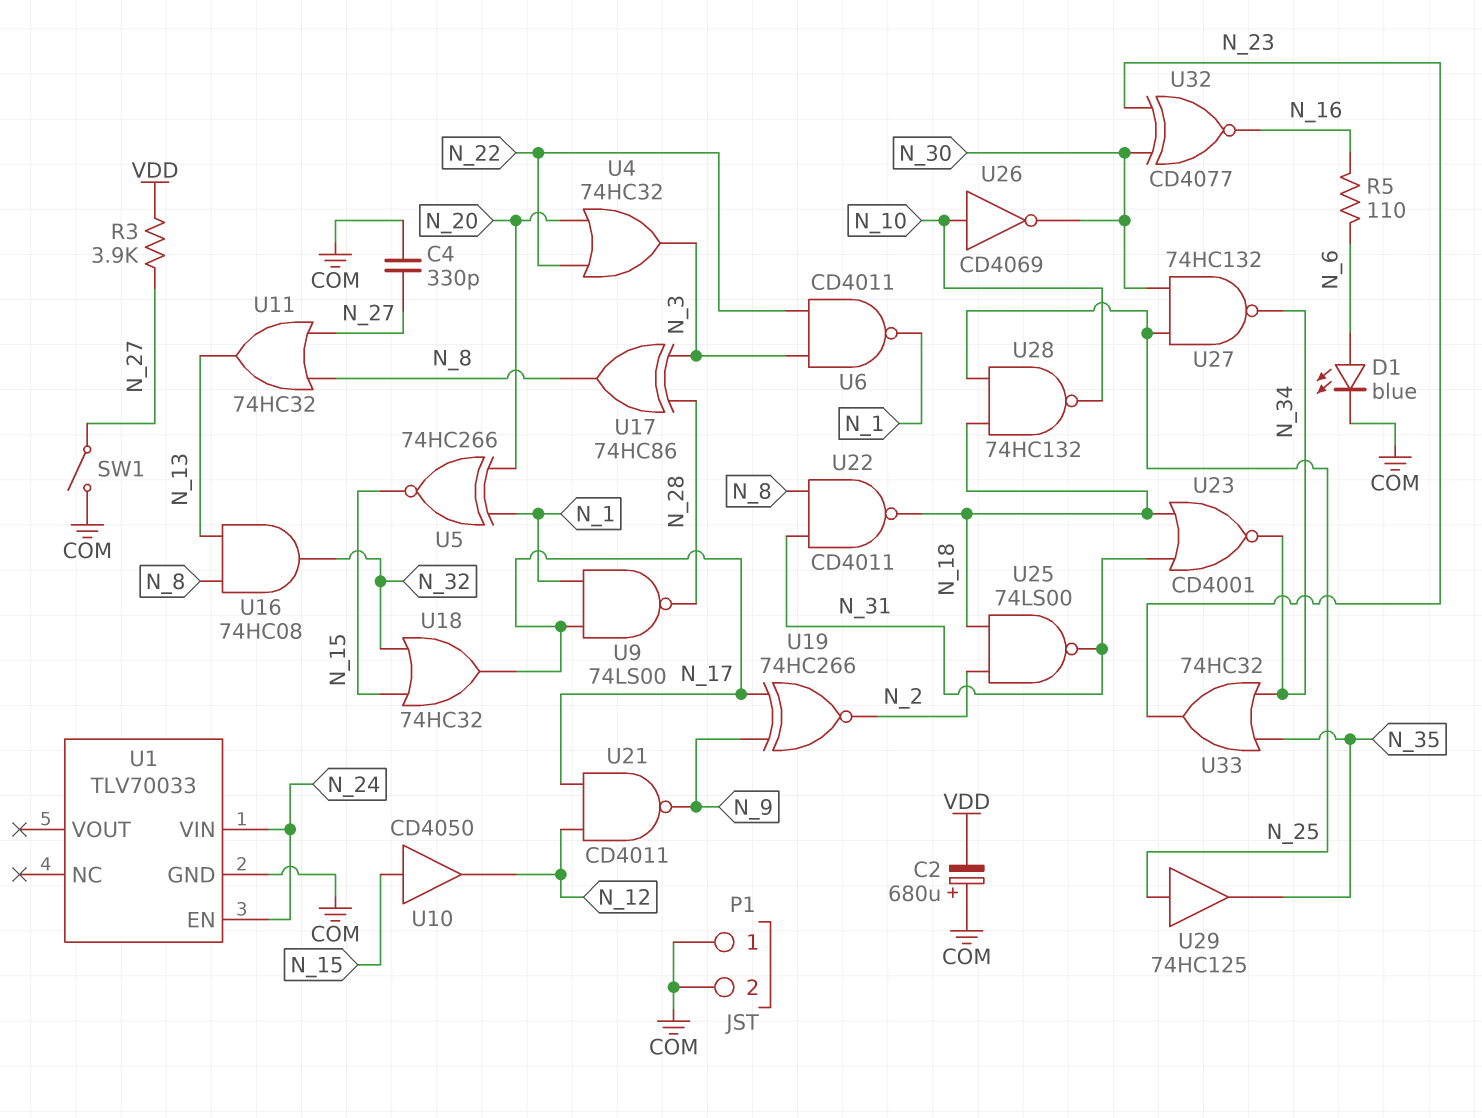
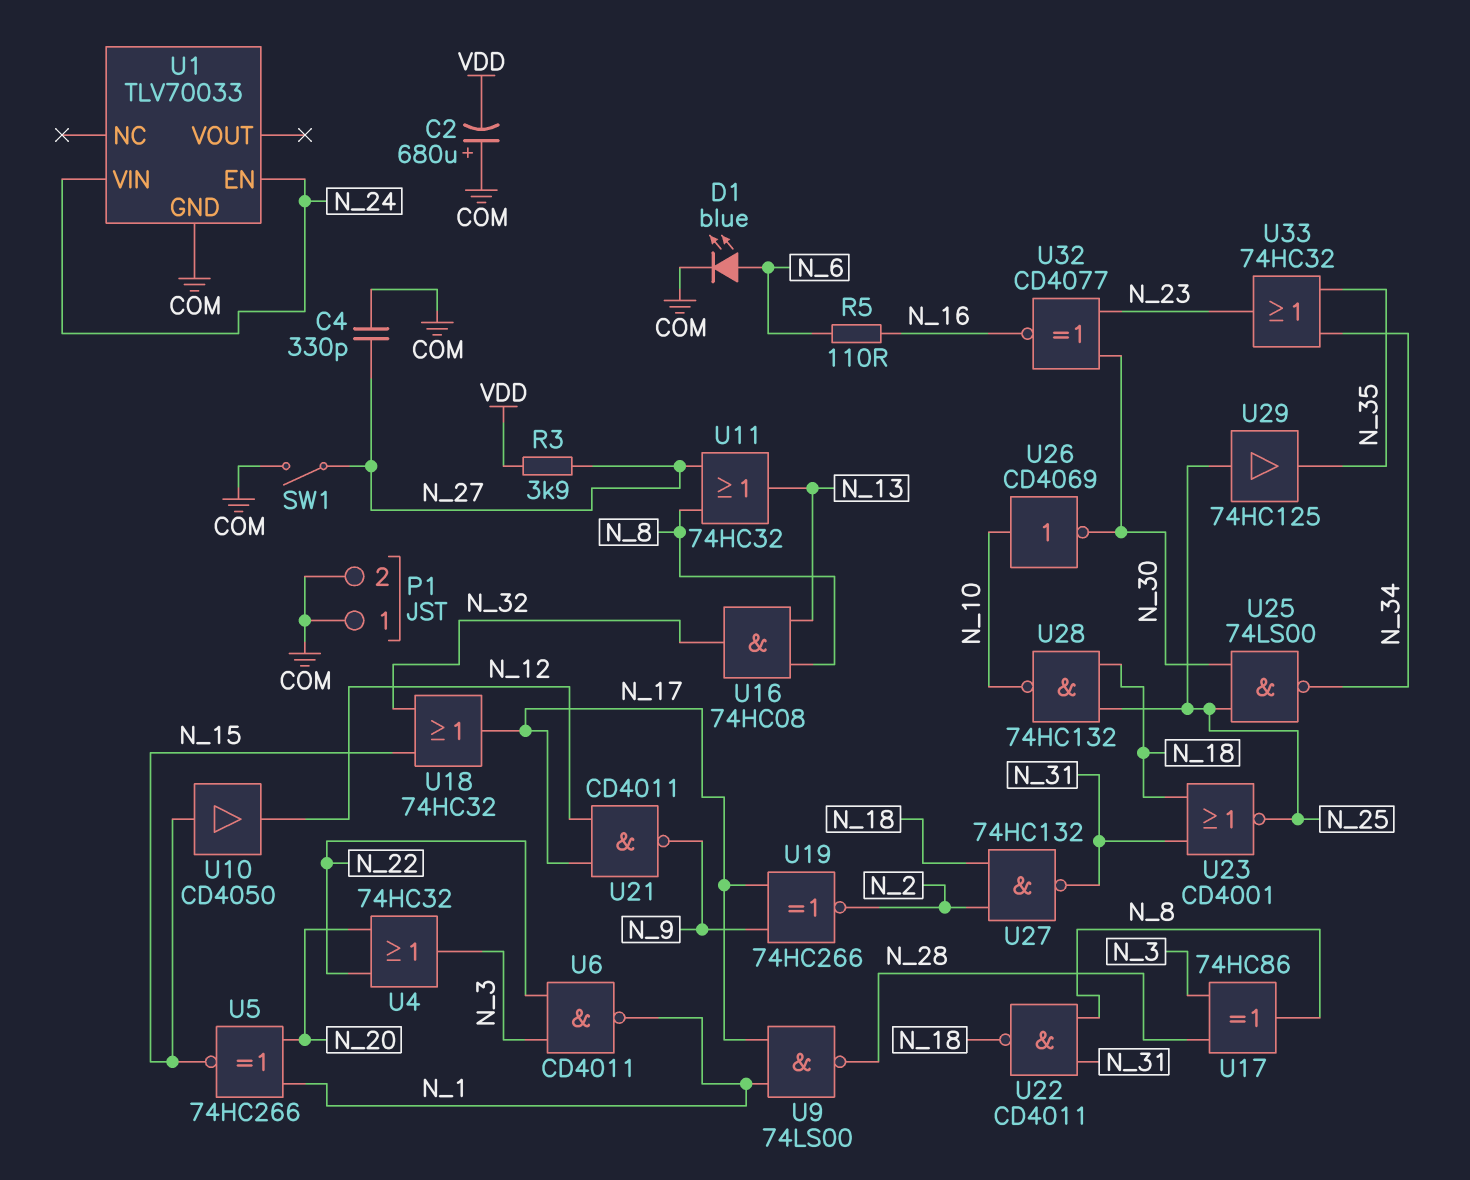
U23: NOR CD4001 (in N_18, in N_31, out N_34) -> NOR CD4001 (in N_18, in N_31, out N_25)
U25: NAND 74LS00 (in N_2, in N_18, out N_31) -> NAND 74LS00 (in N_25, in N_30, out N_34)
U27: NAND 74HC132 (in N_25, in N_30, out N_34) -> NAND 74HC132 (in N_2, in N_18, out N_31)

